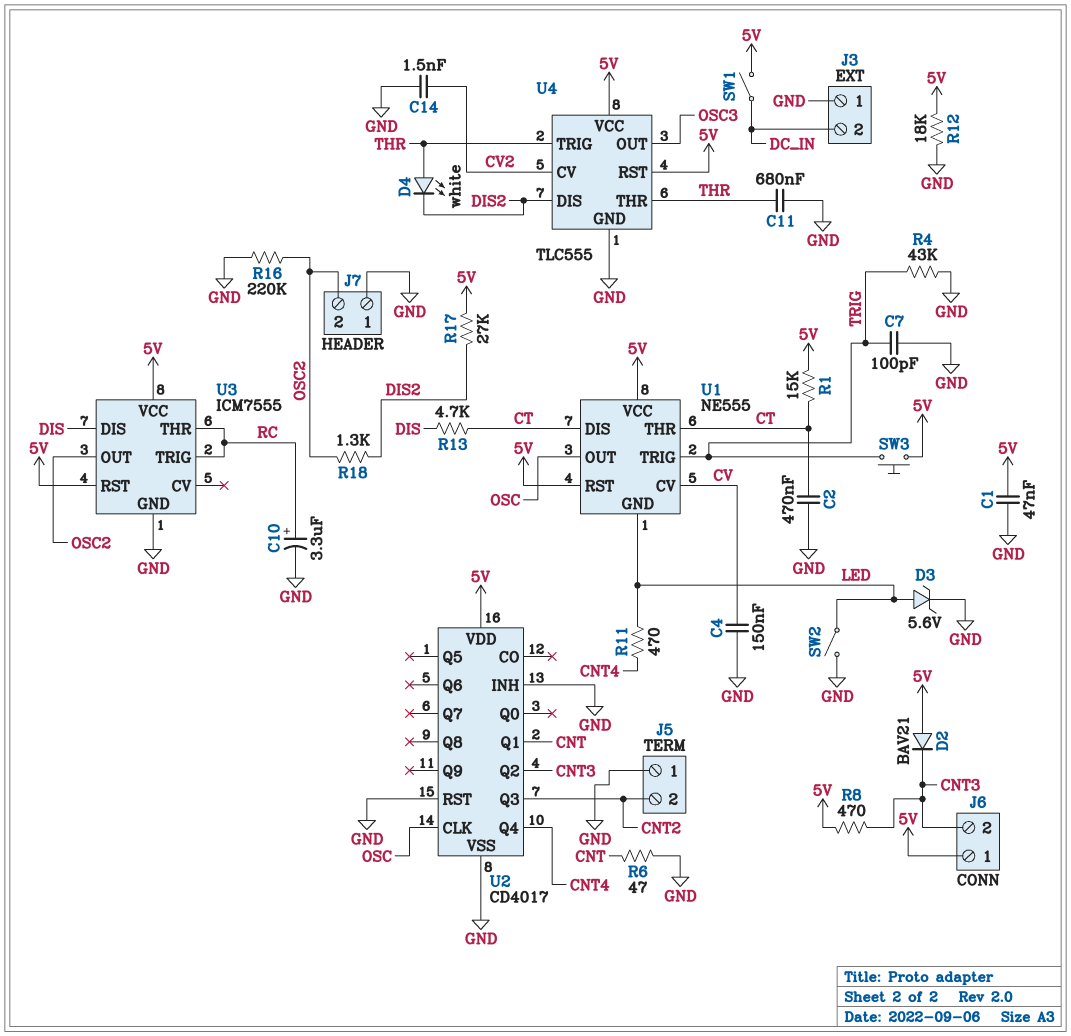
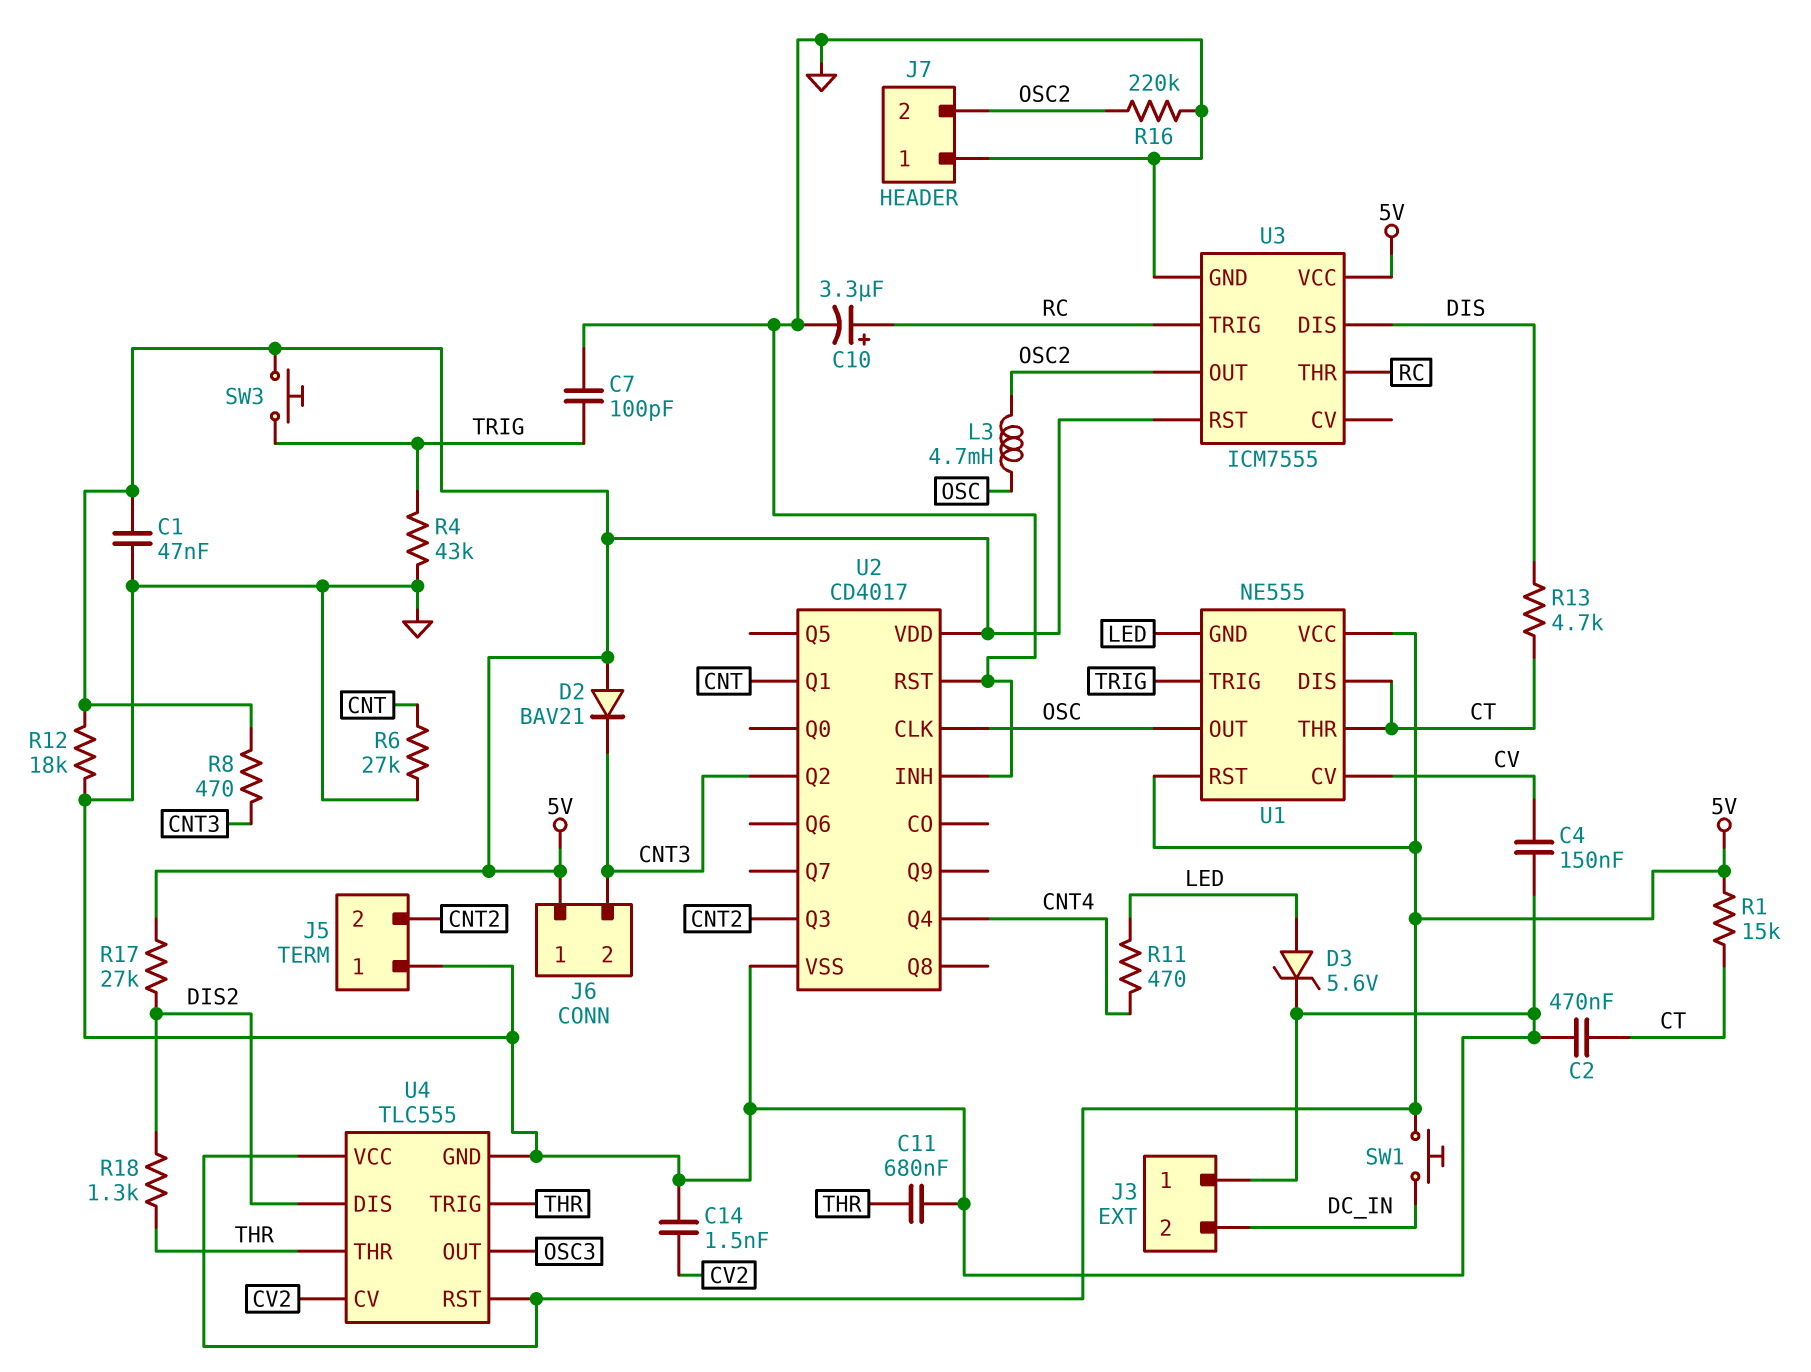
D4: LED white (A THR, K DIS2) -> none
L3: none -> 4.7mH (OSC, OSC2)
R6: 47 (CNT, GND) -> 27k (CNT, GND)
R18: 1.3k (DIS2, OSC2) -> 1.3k (DIS2, THR)
SW1: switch (5V, DC_IN) -> button (5V, DC_IN)
SW2: switch (GND, LED) -> none

